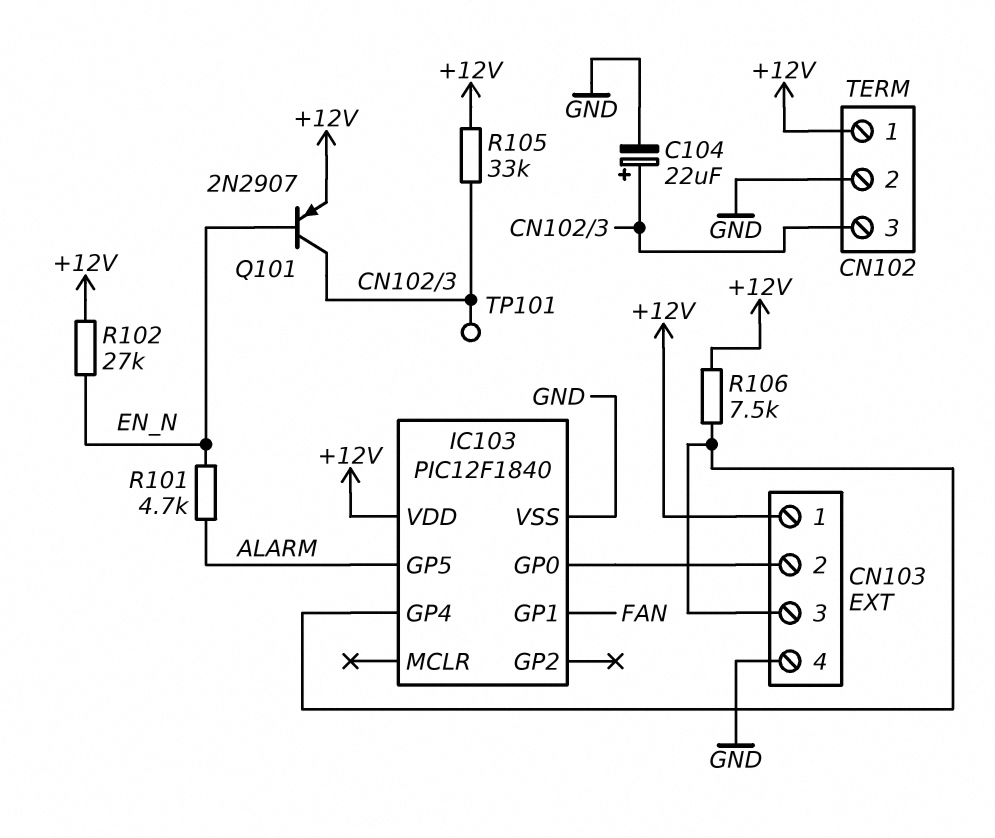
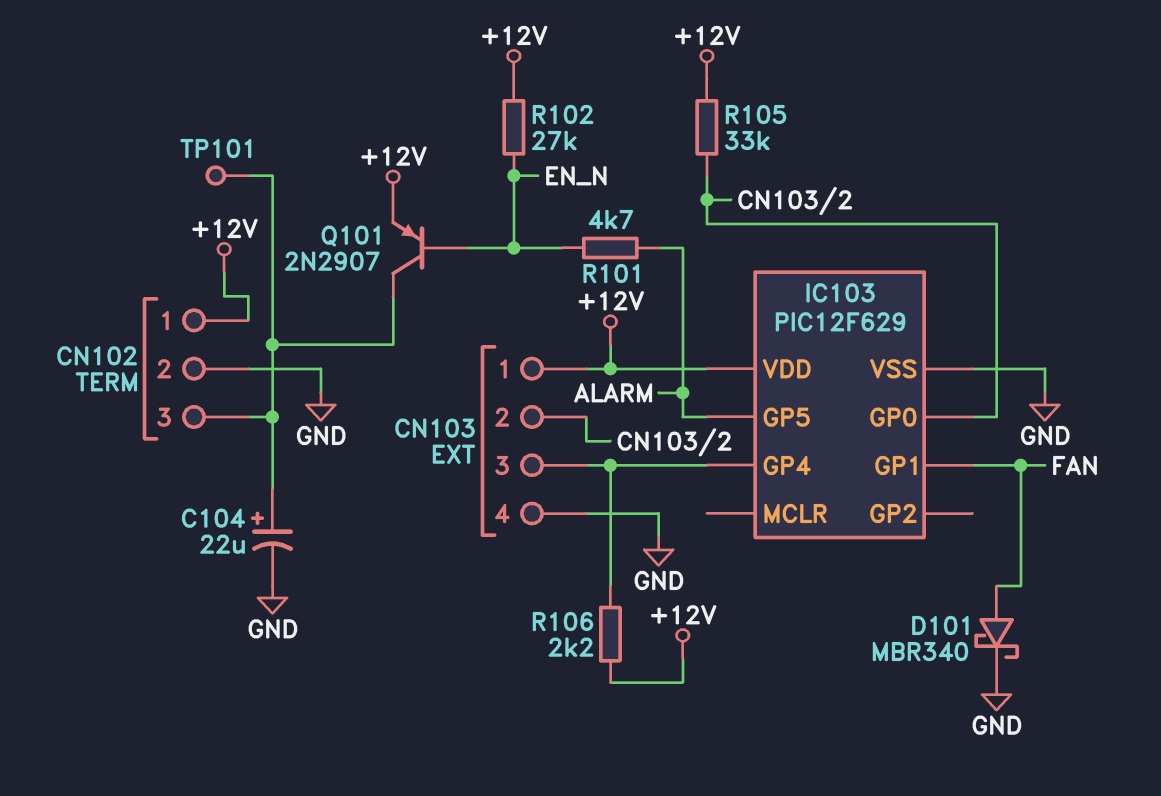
D101: none -> schottky MBR340 (A FAN, K GND)
IC103: PIC12F1840 -> PIC12F629
R105: 33k (+12V, CN102/3) -> 33k (+12V, CN103/2)
R106: 7.5k (+12V, CN103/3) -> 2.2k (+12V, CN103/3)

